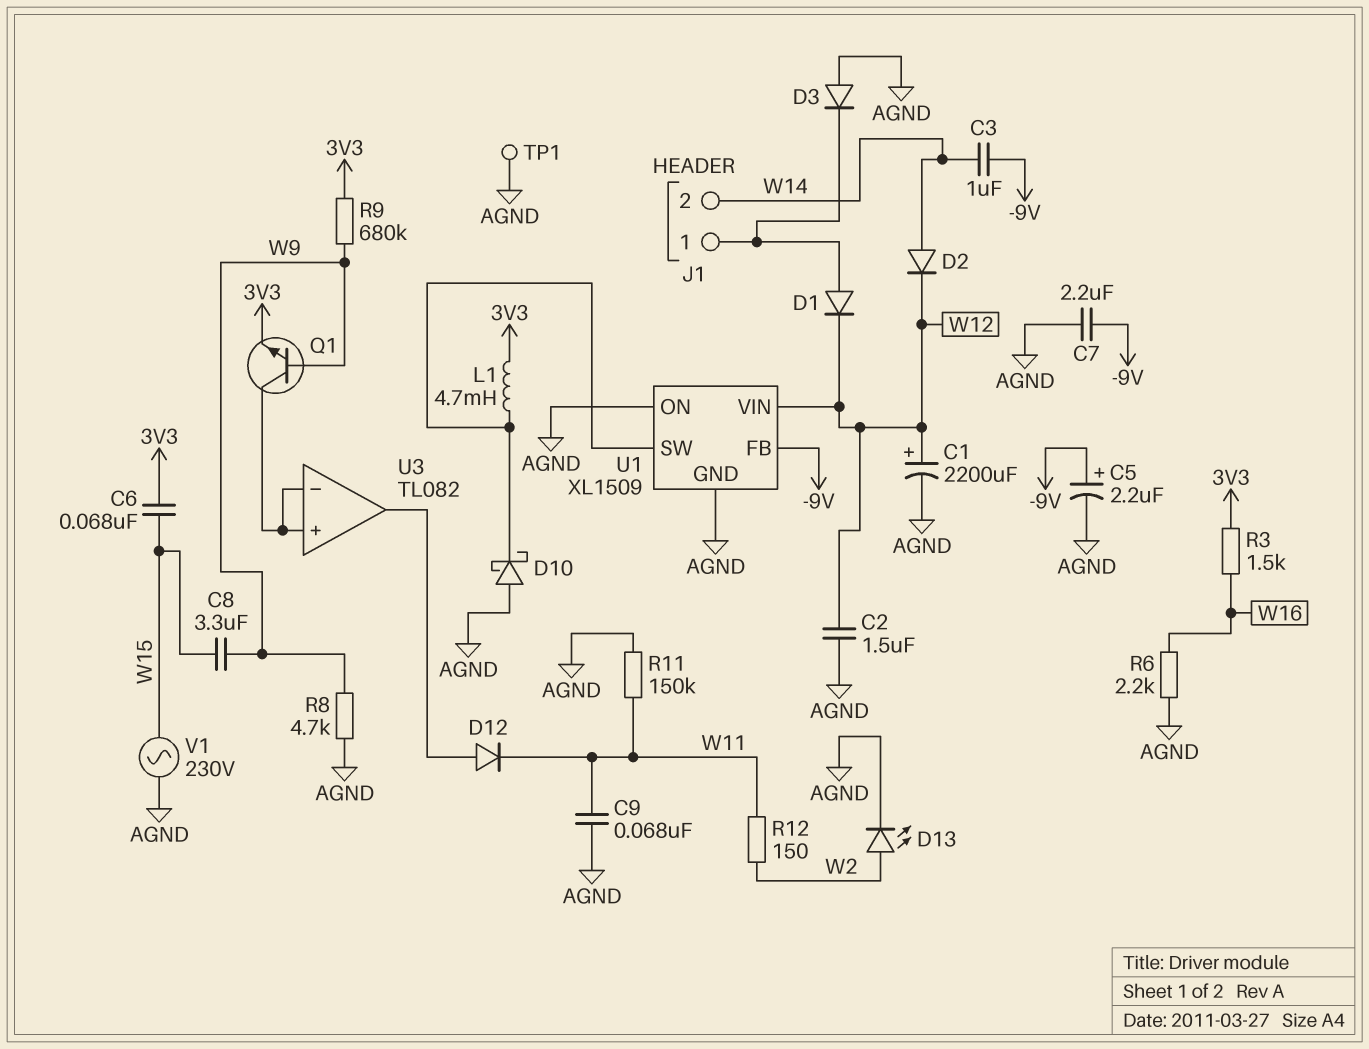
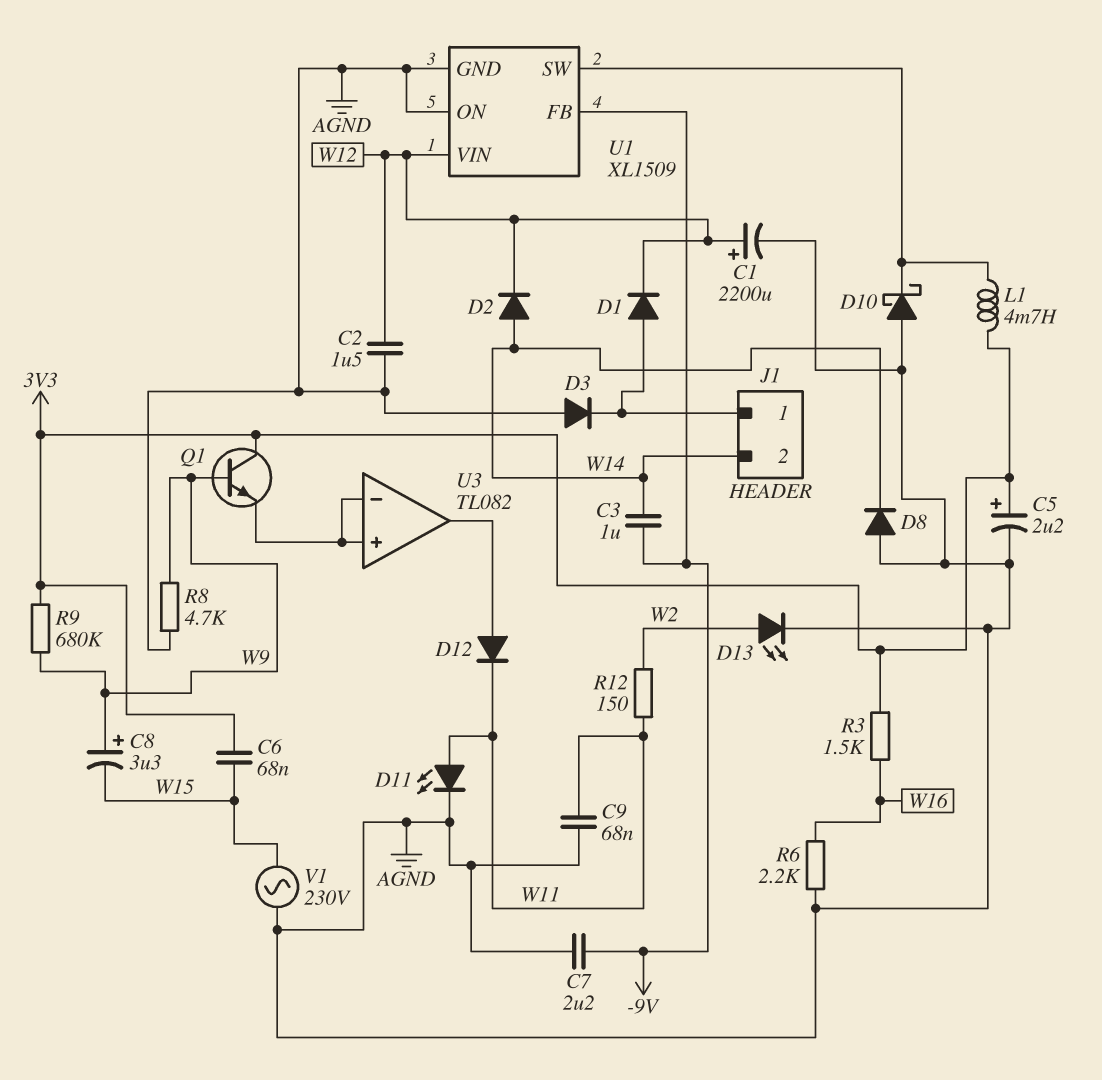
C5: 2.2uF (plus -9V, minus AGND) -> 2.2uF (plus 3V3, minus AGND)
C8: 3.3uF (W9, W15) -> 3.3uF (plus W9, minus W15)
D8: none -> diode (A AGND, K W14)
D11: none -> LED (A W11, K AGND)
Q1: NPN (B W9, C U3/in+, E 3V3) -> NPN (B W9, C 3V3, E U3/in+)
R11: 150k (AGND, W11) -> none
TP1: test point (AGND) -> none

